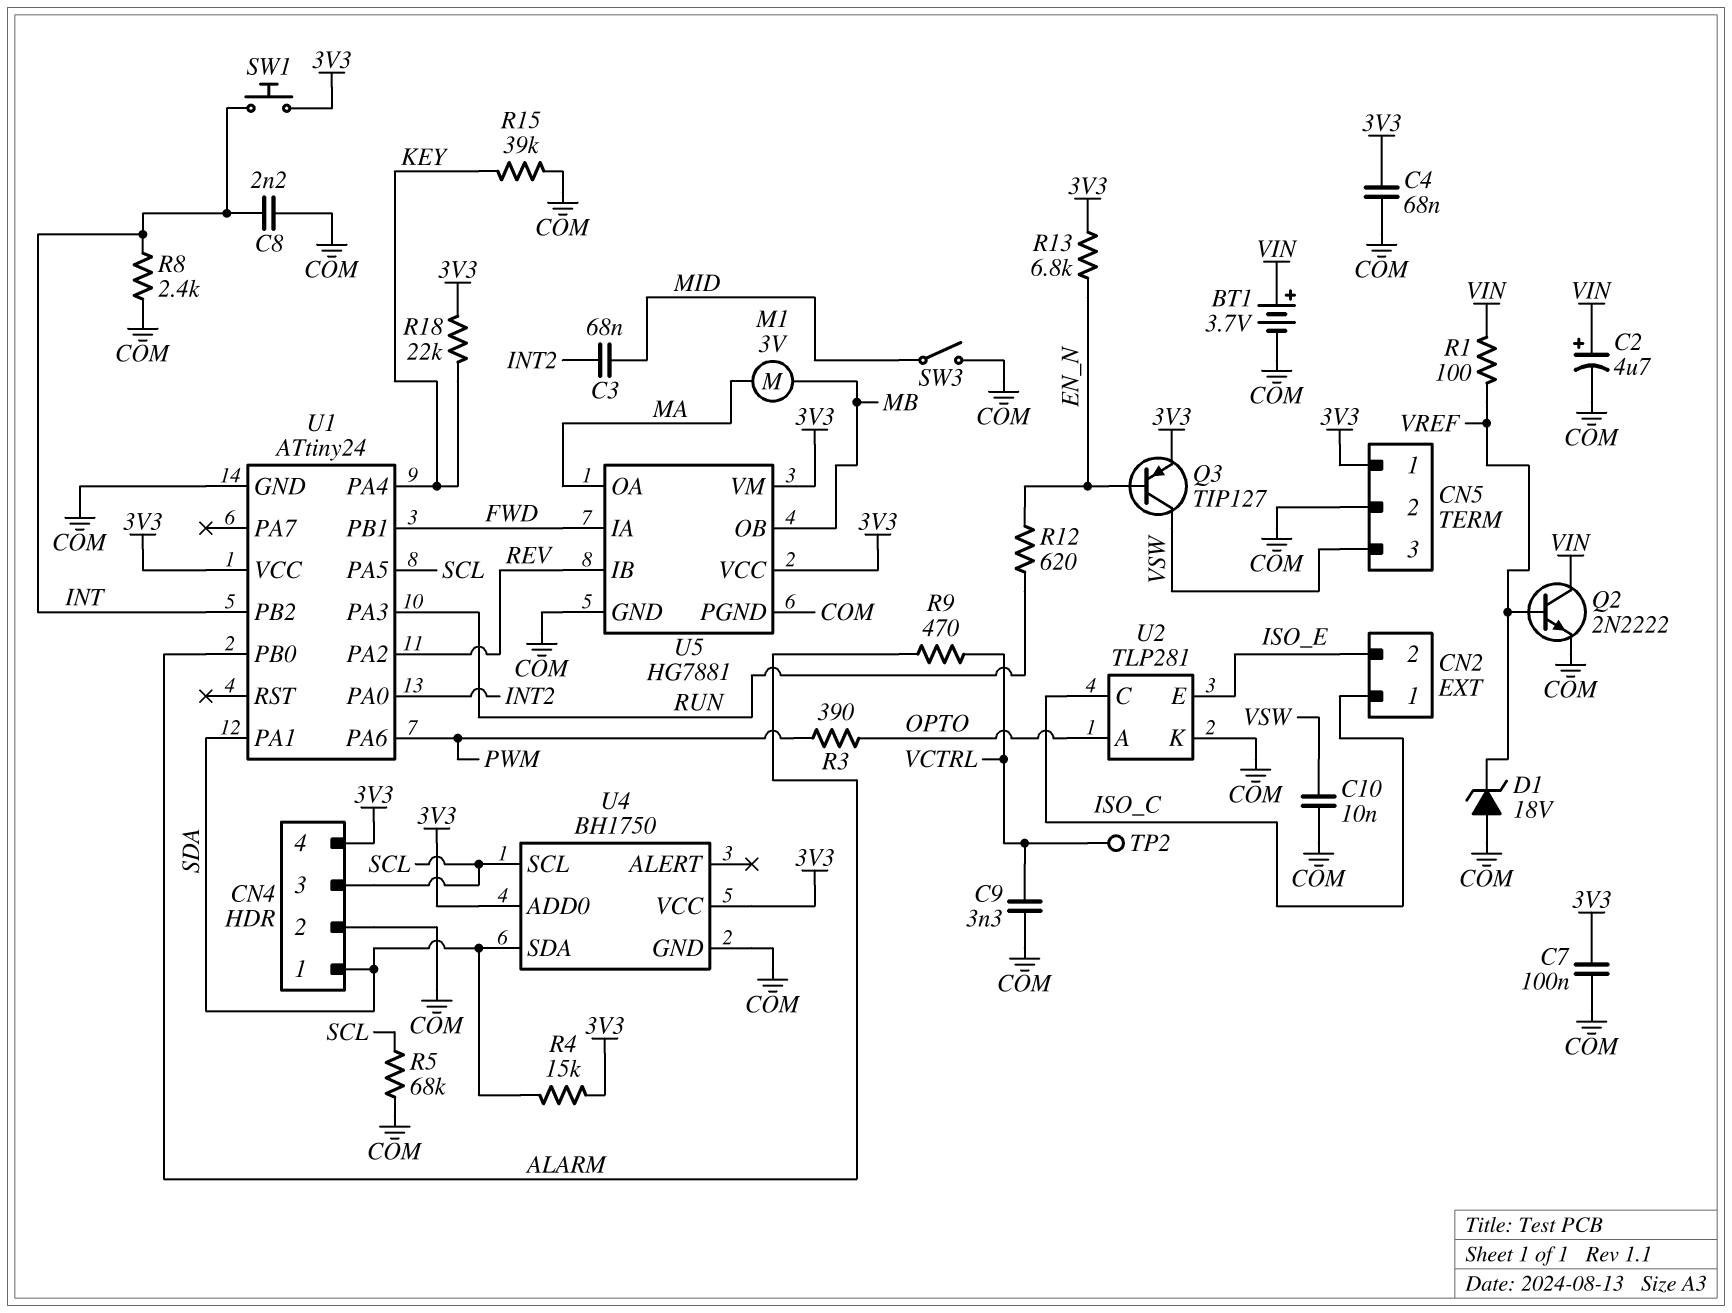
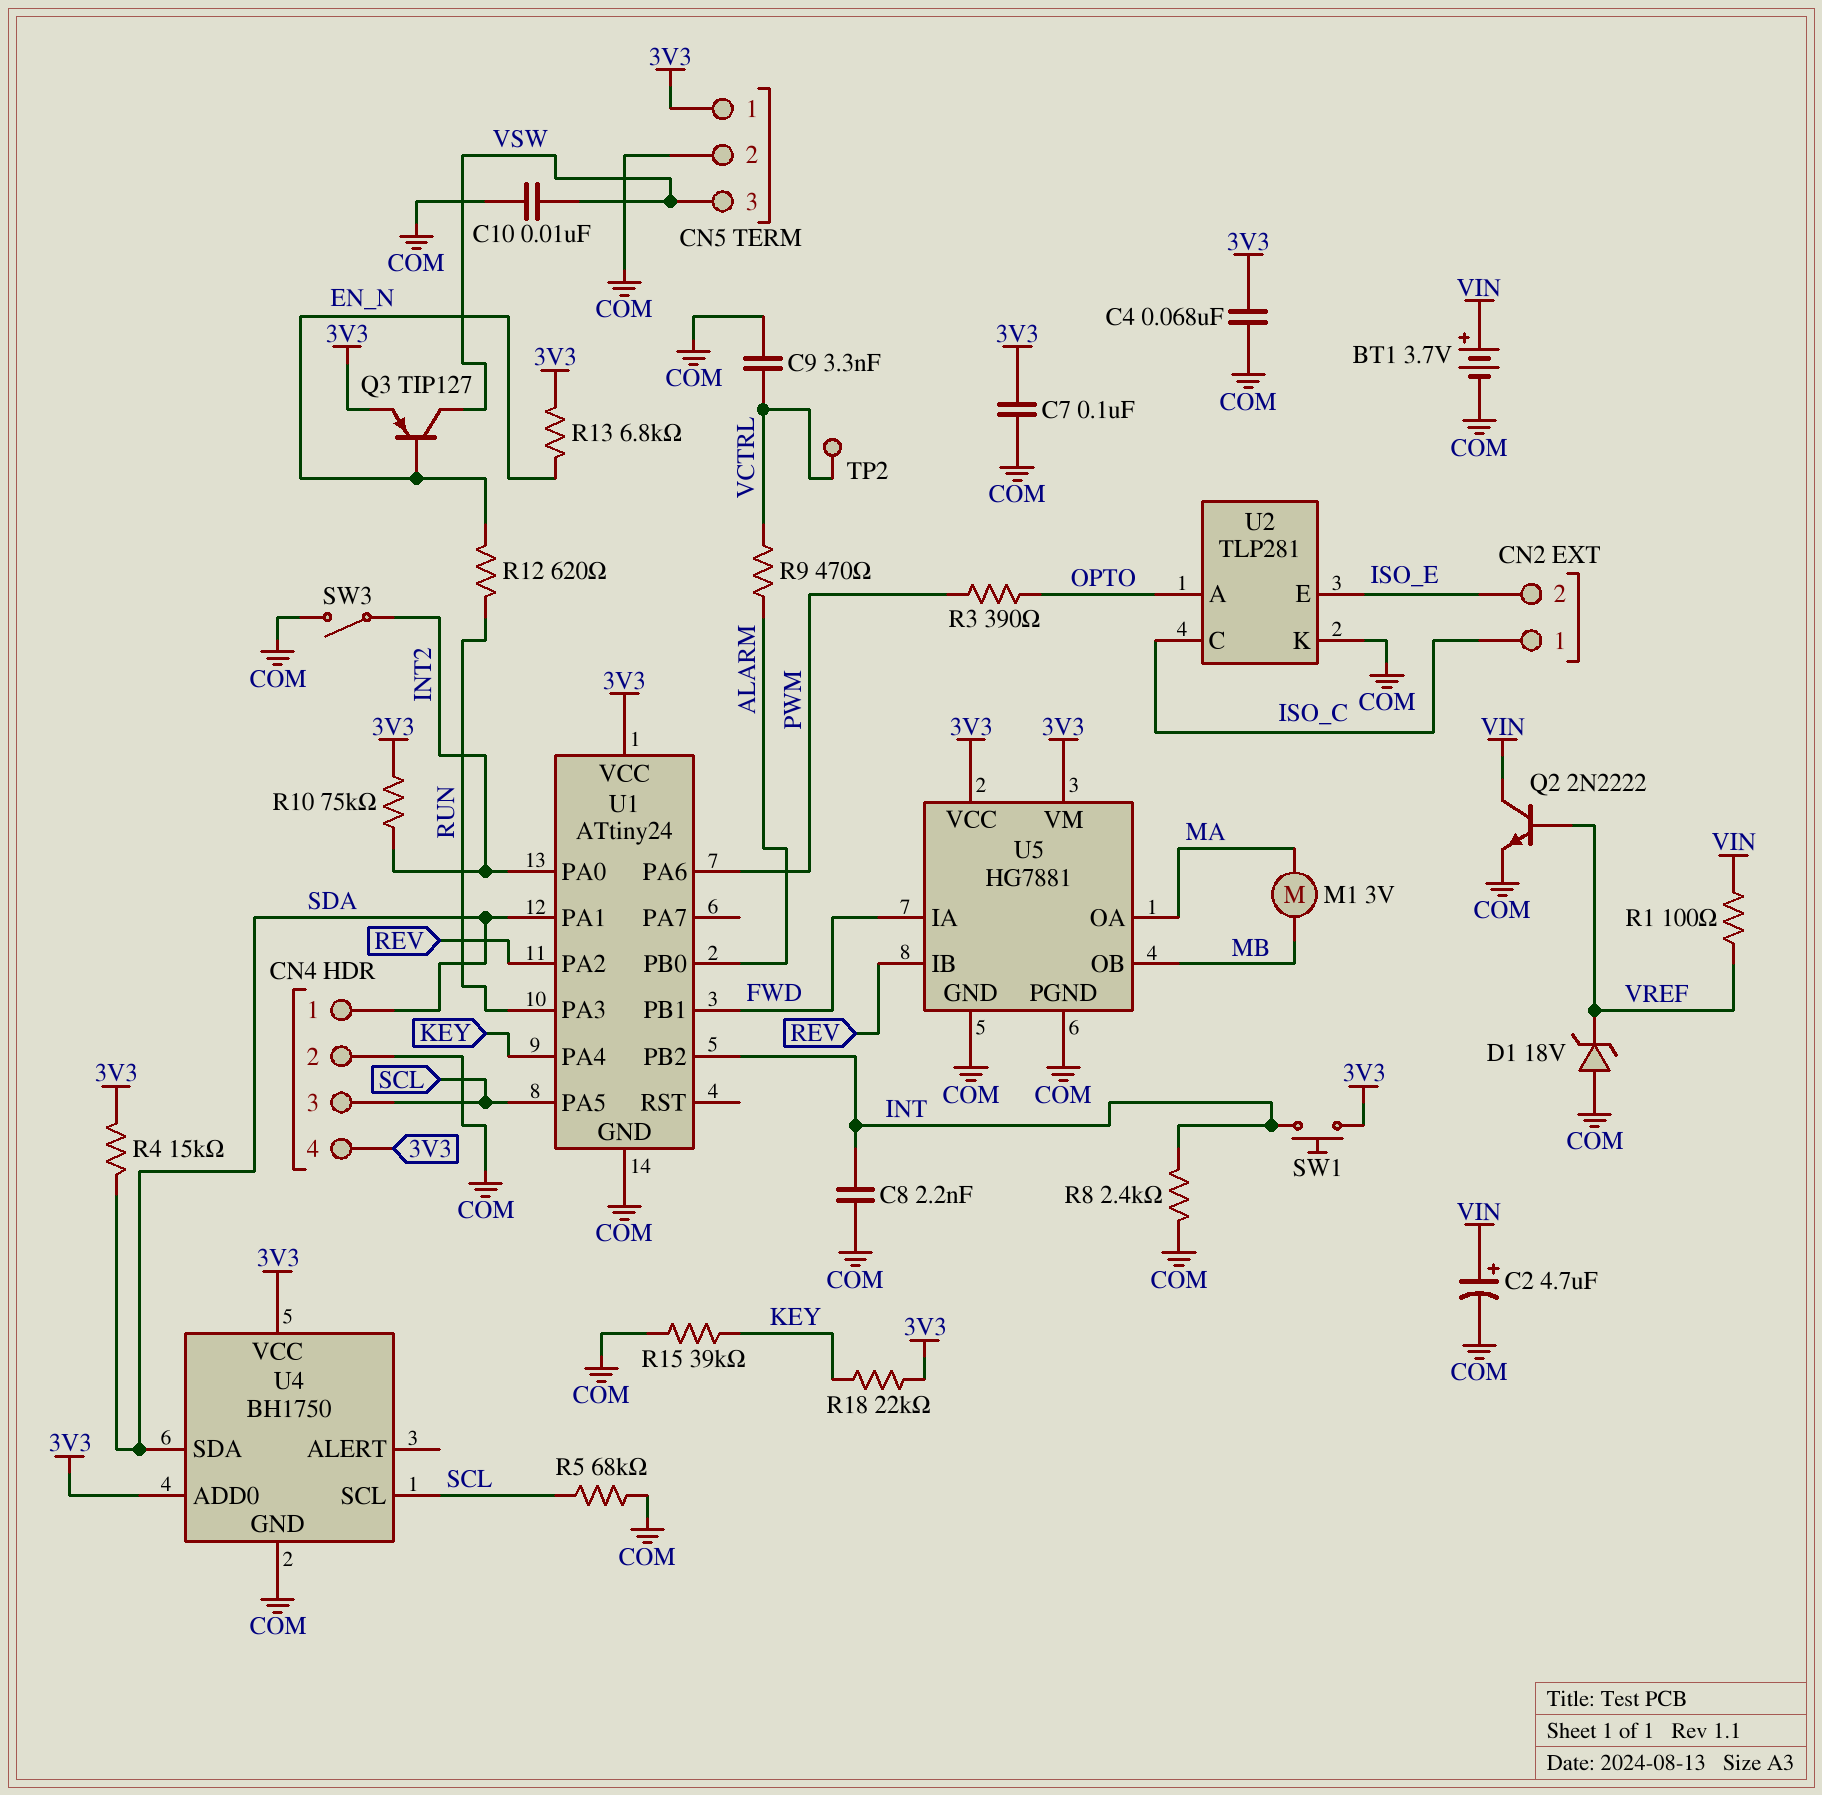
C3: 68nF (INT2, MID) -> none
R10: none -> 75k (3V3, INT2)
SW3: switch (COM, MID) -> switch (COM, INT2)

